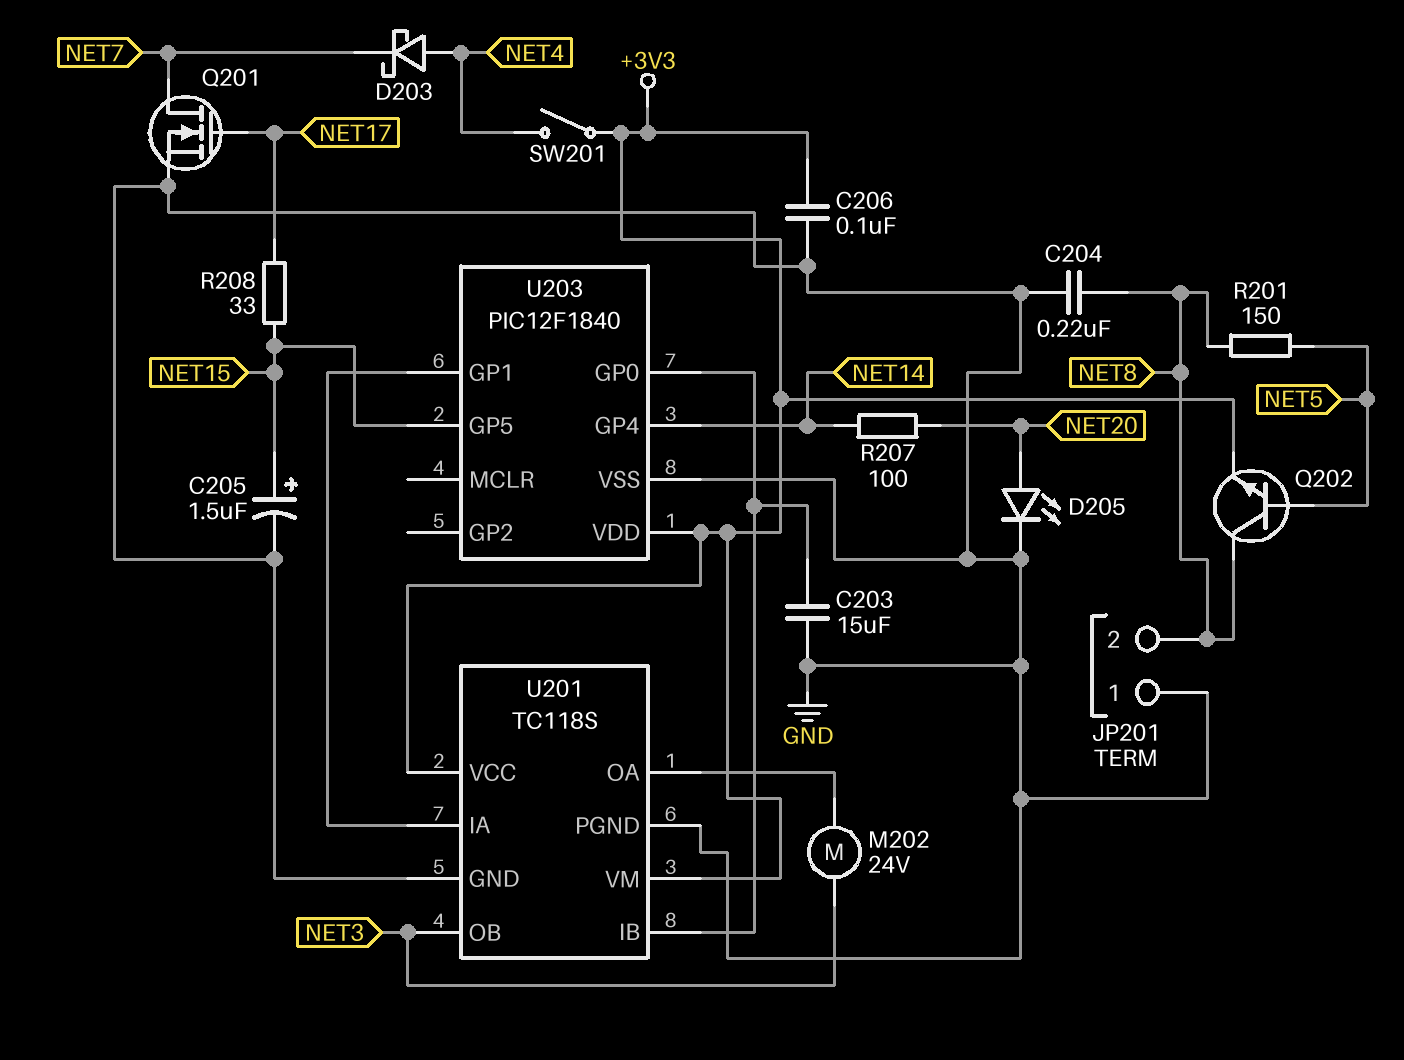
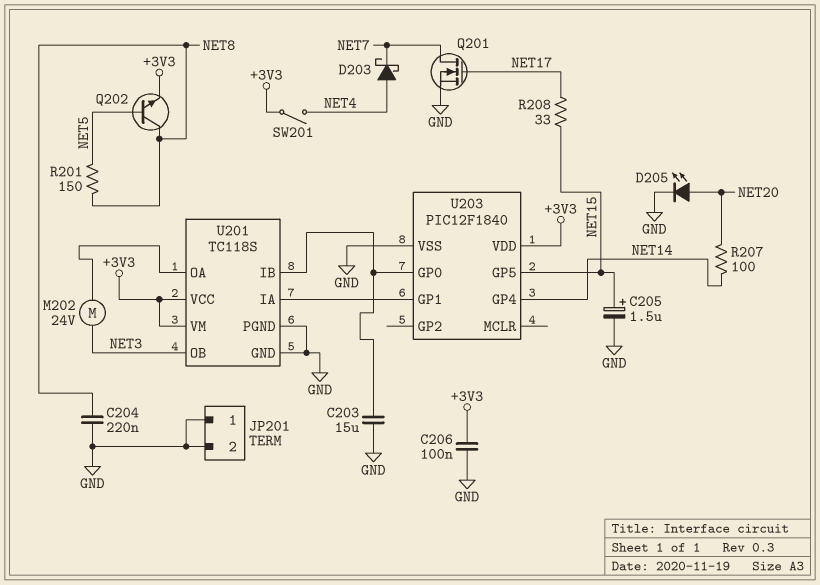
JP201 pin 2: NET8 -> GND

